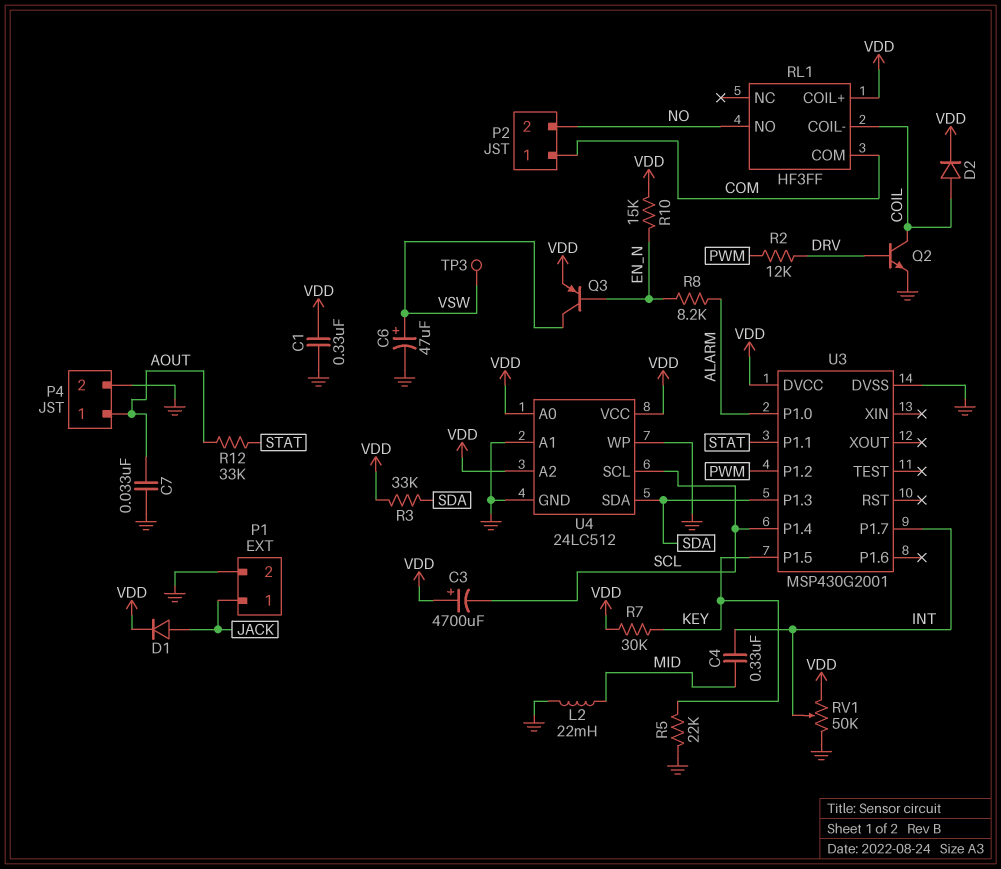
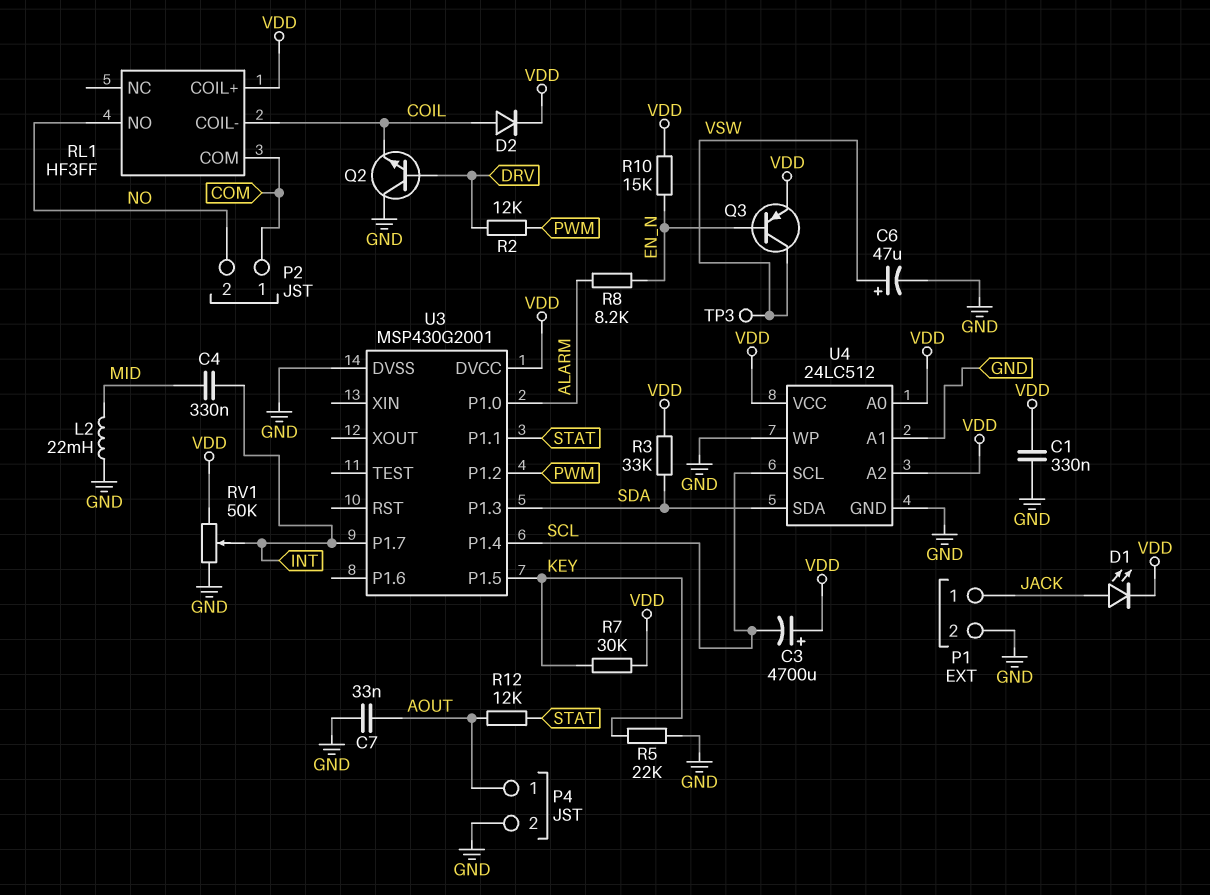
D1: diode (A JACK, K VDD) -> LED (A JACK, K VDD)
Q2: NPN (B DRV, C COIL, E GND) -> NPN (B DRV, C GND, E COIL)
R12: 33k (AOUT, STAT) -> 12k (AOUT, STAT)

